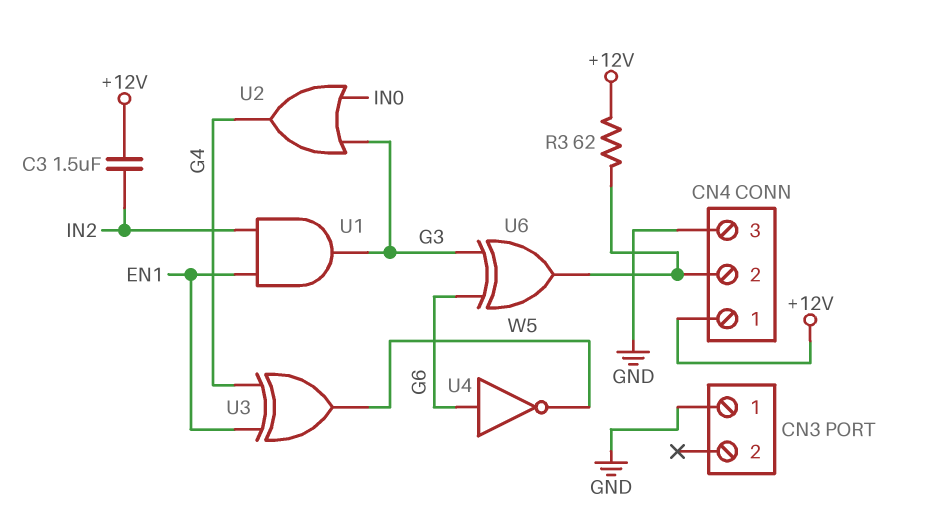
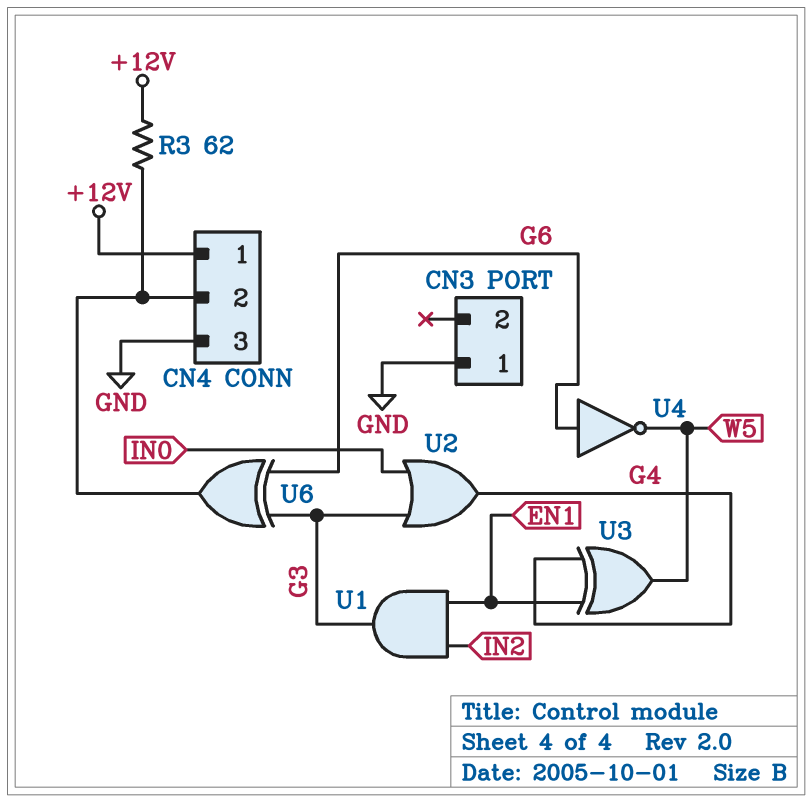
C3: 1.5uF (+12V, IN2) -> none

